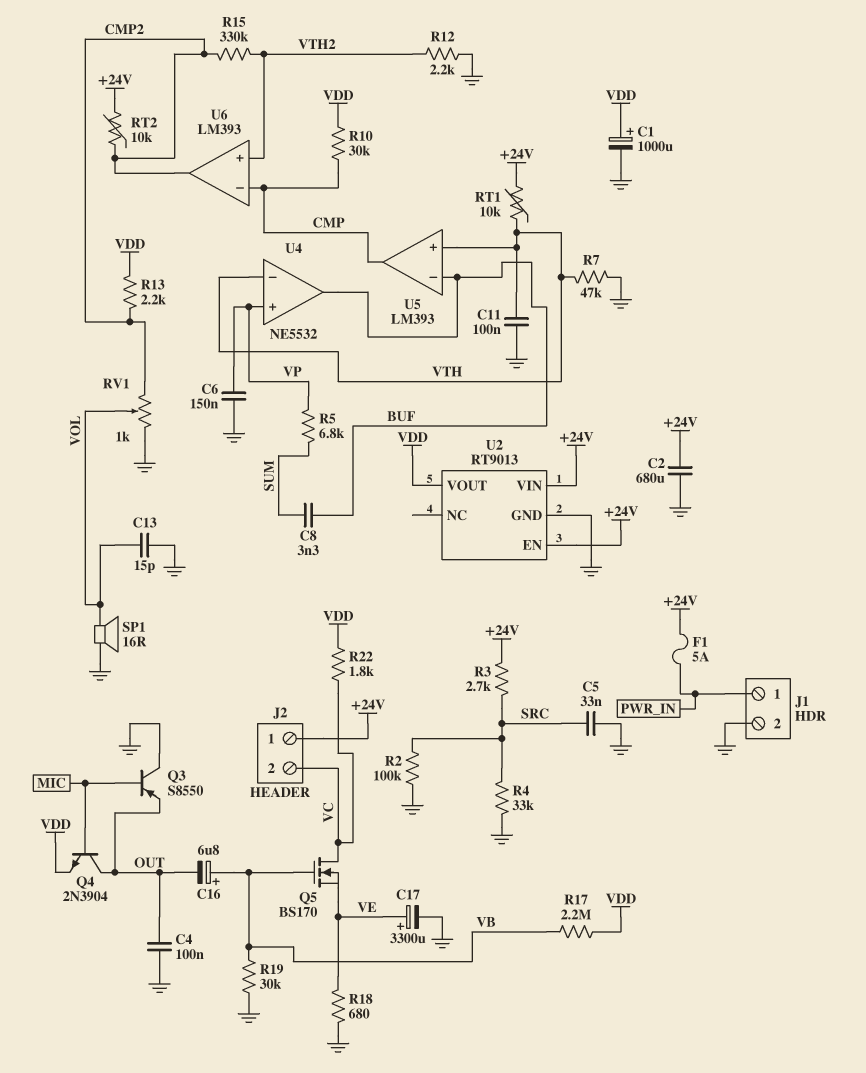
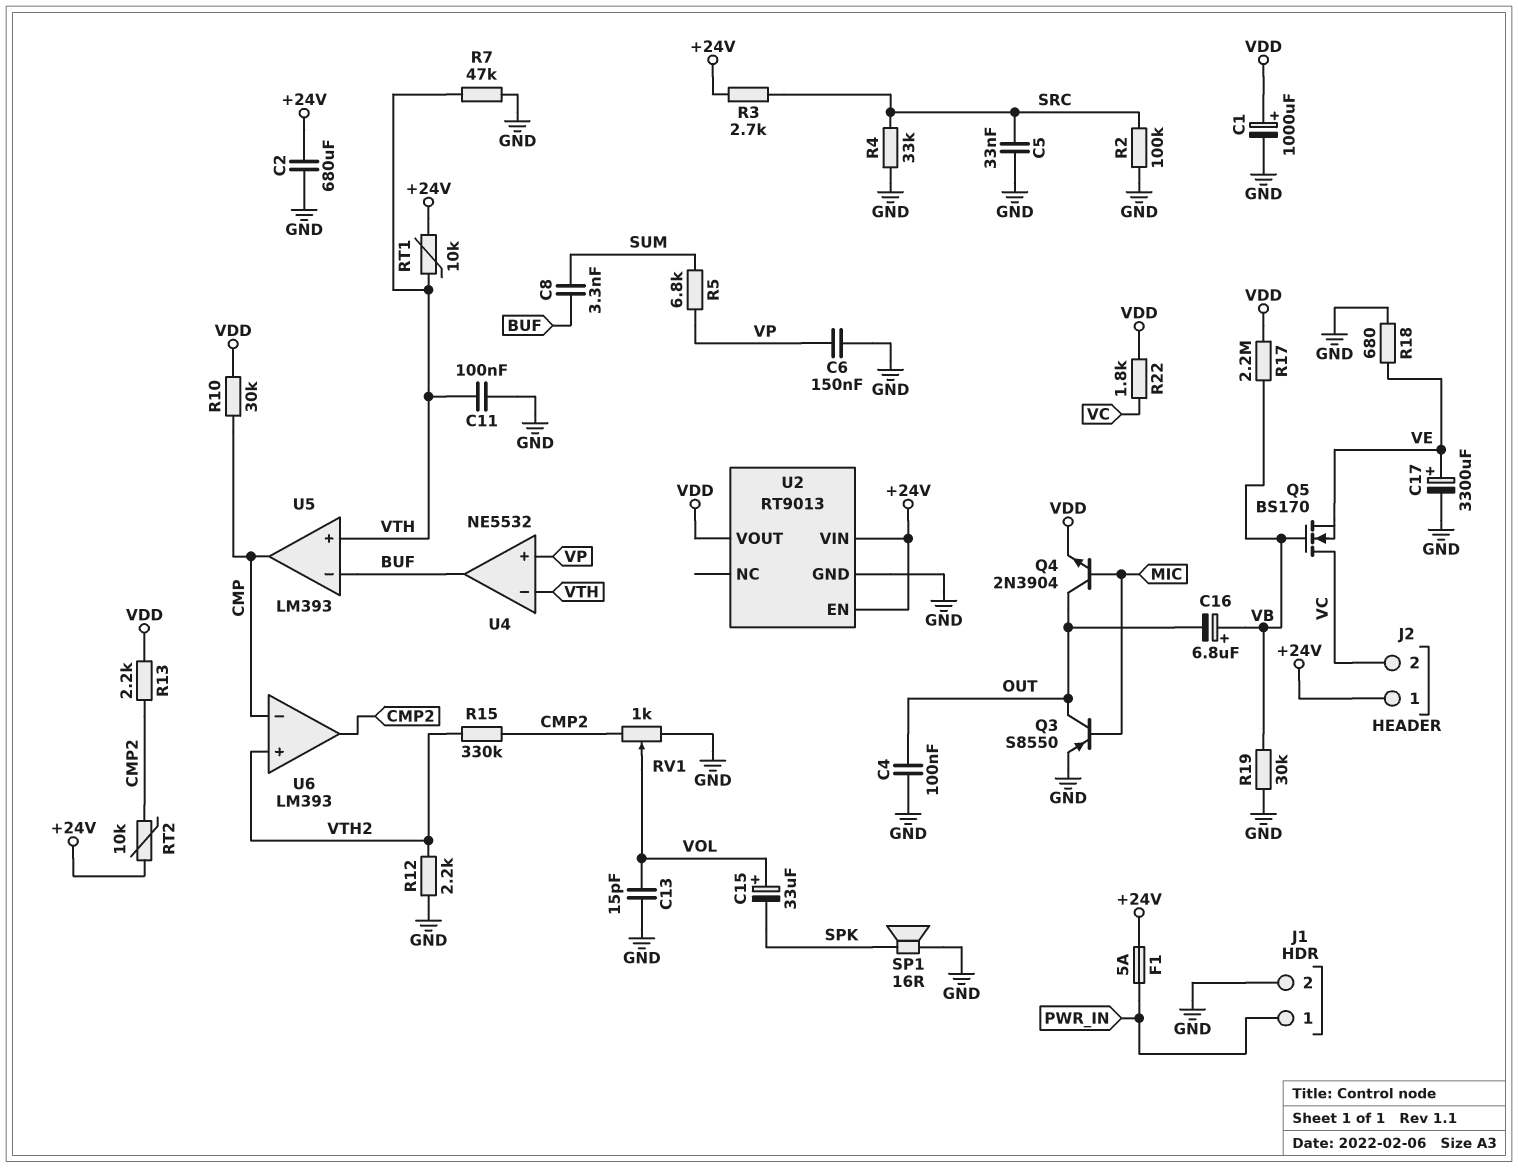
C15: none -> 33uF (plus VOL, minus SPK)
Q3: PNP S8550 (B MIC, C GND, E OUT) -> PNP S8550 (B MIC, C OUT, E GND)
SP1: speaker 16R (GND, VOL) -> speaker 16R (GND, SPK)

